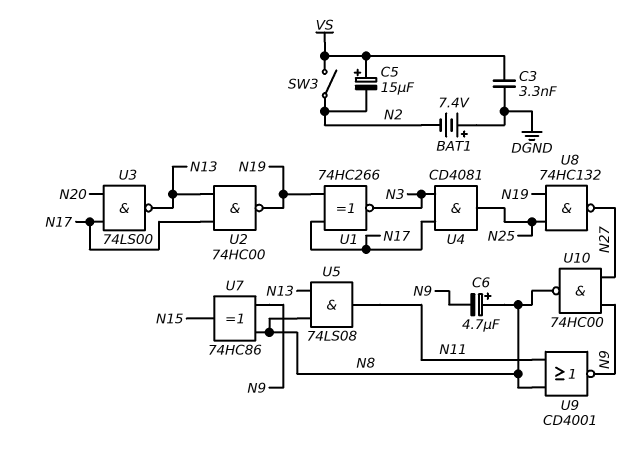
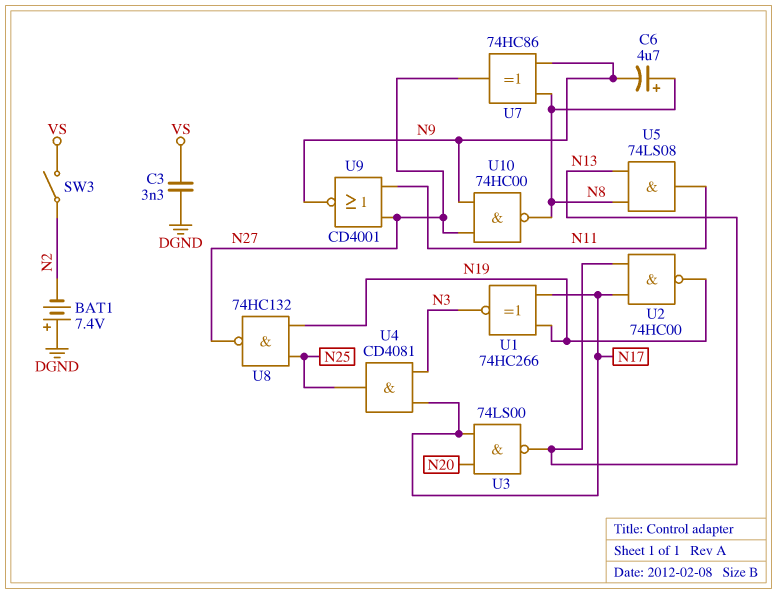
C5: 15uF (plus VS, minus N2) -> none
U7: XOR 74HC86 (in N8, in N9, out N15) -> XOR 74HC86 (in N8, in N9, out N27)
U9: NOR CD4001 (in N8, in N11, out N9) -> NOR CD4001 (in N11, in N27, out N9)

